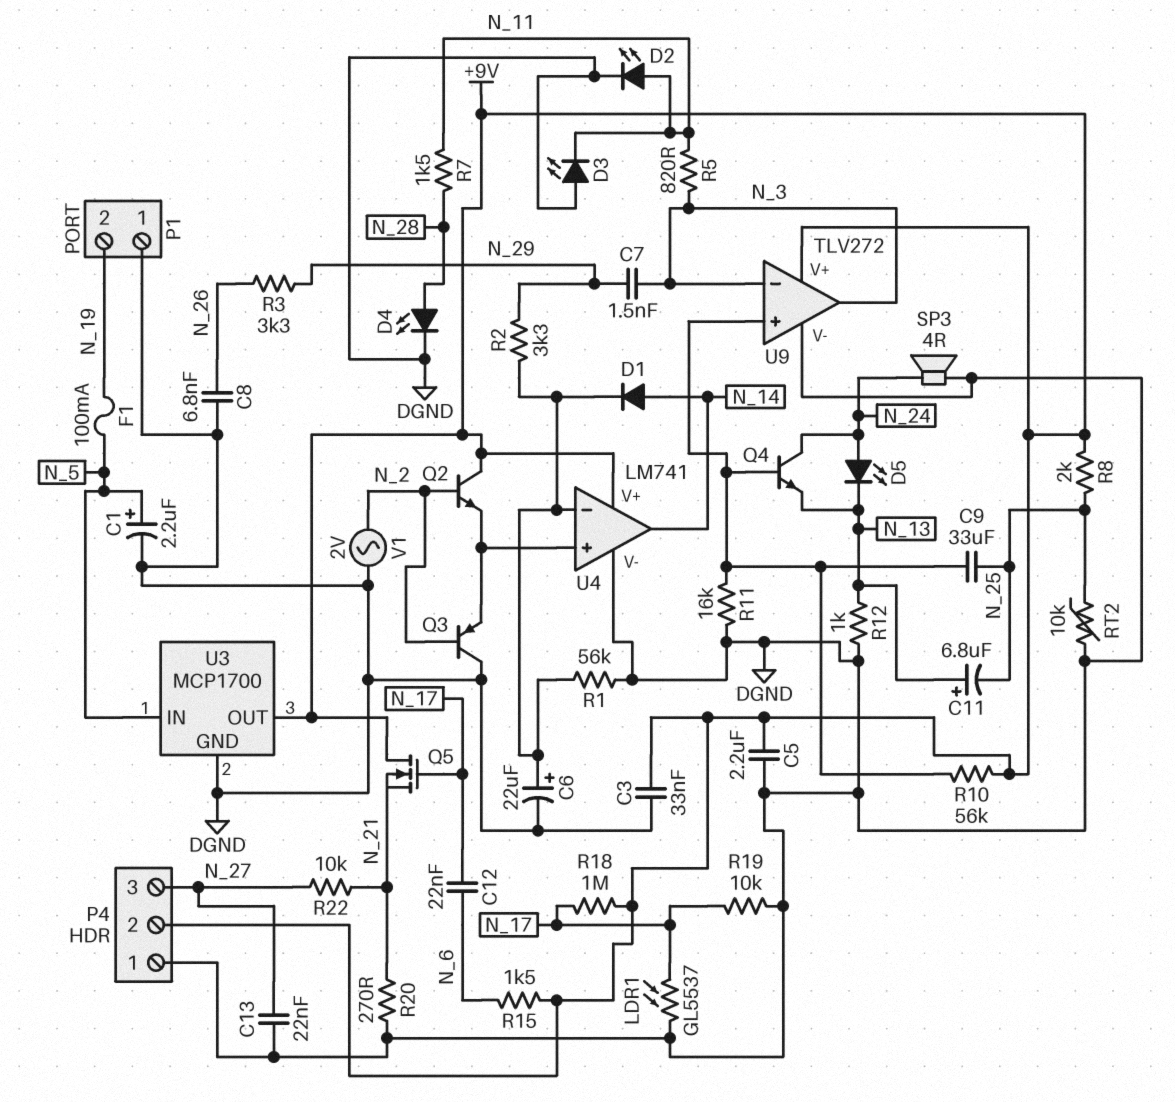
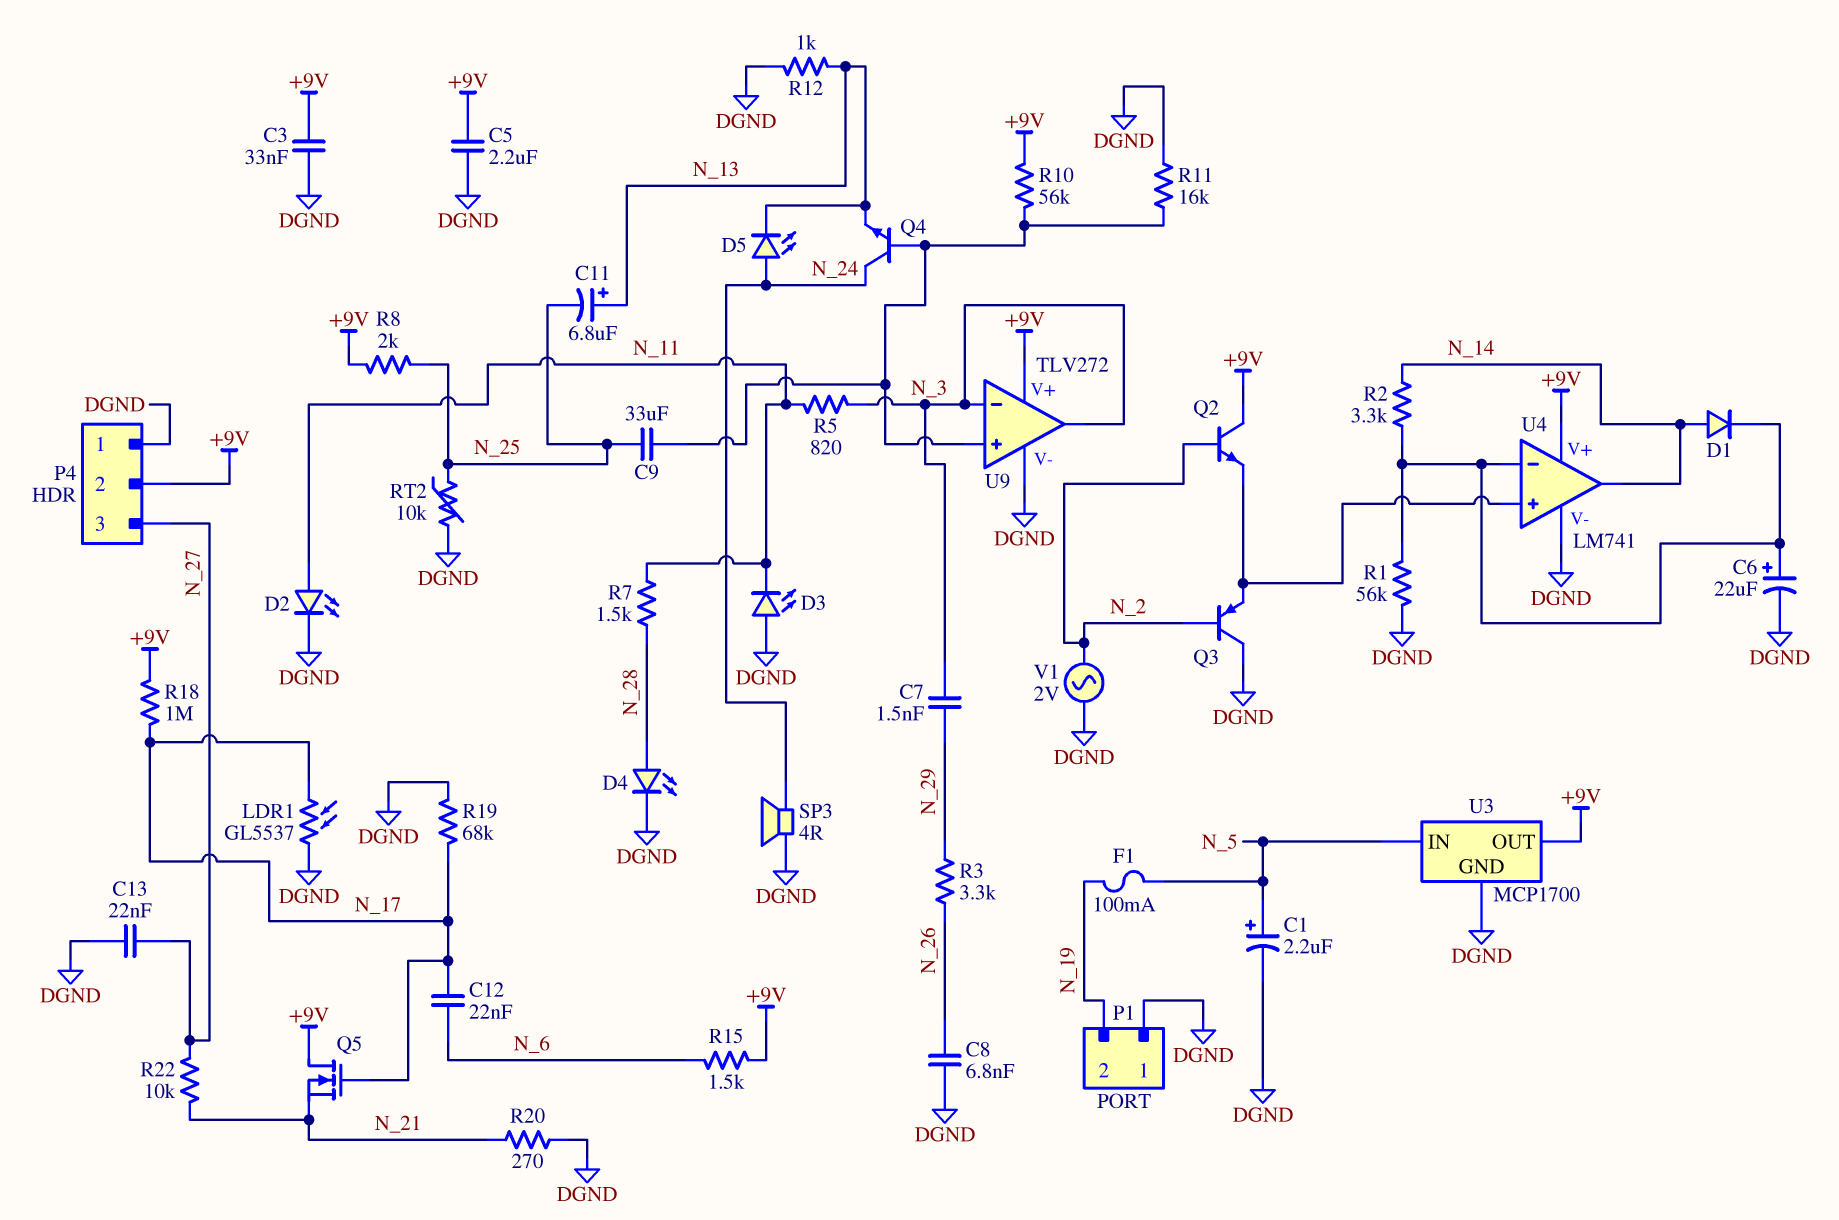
R2: 3.3k (N_29, U4/in-) -> 3.3k (N_14, U4/in-)
R19: 10k (DGND, N_17) -> 68k (DGND, N_17)

